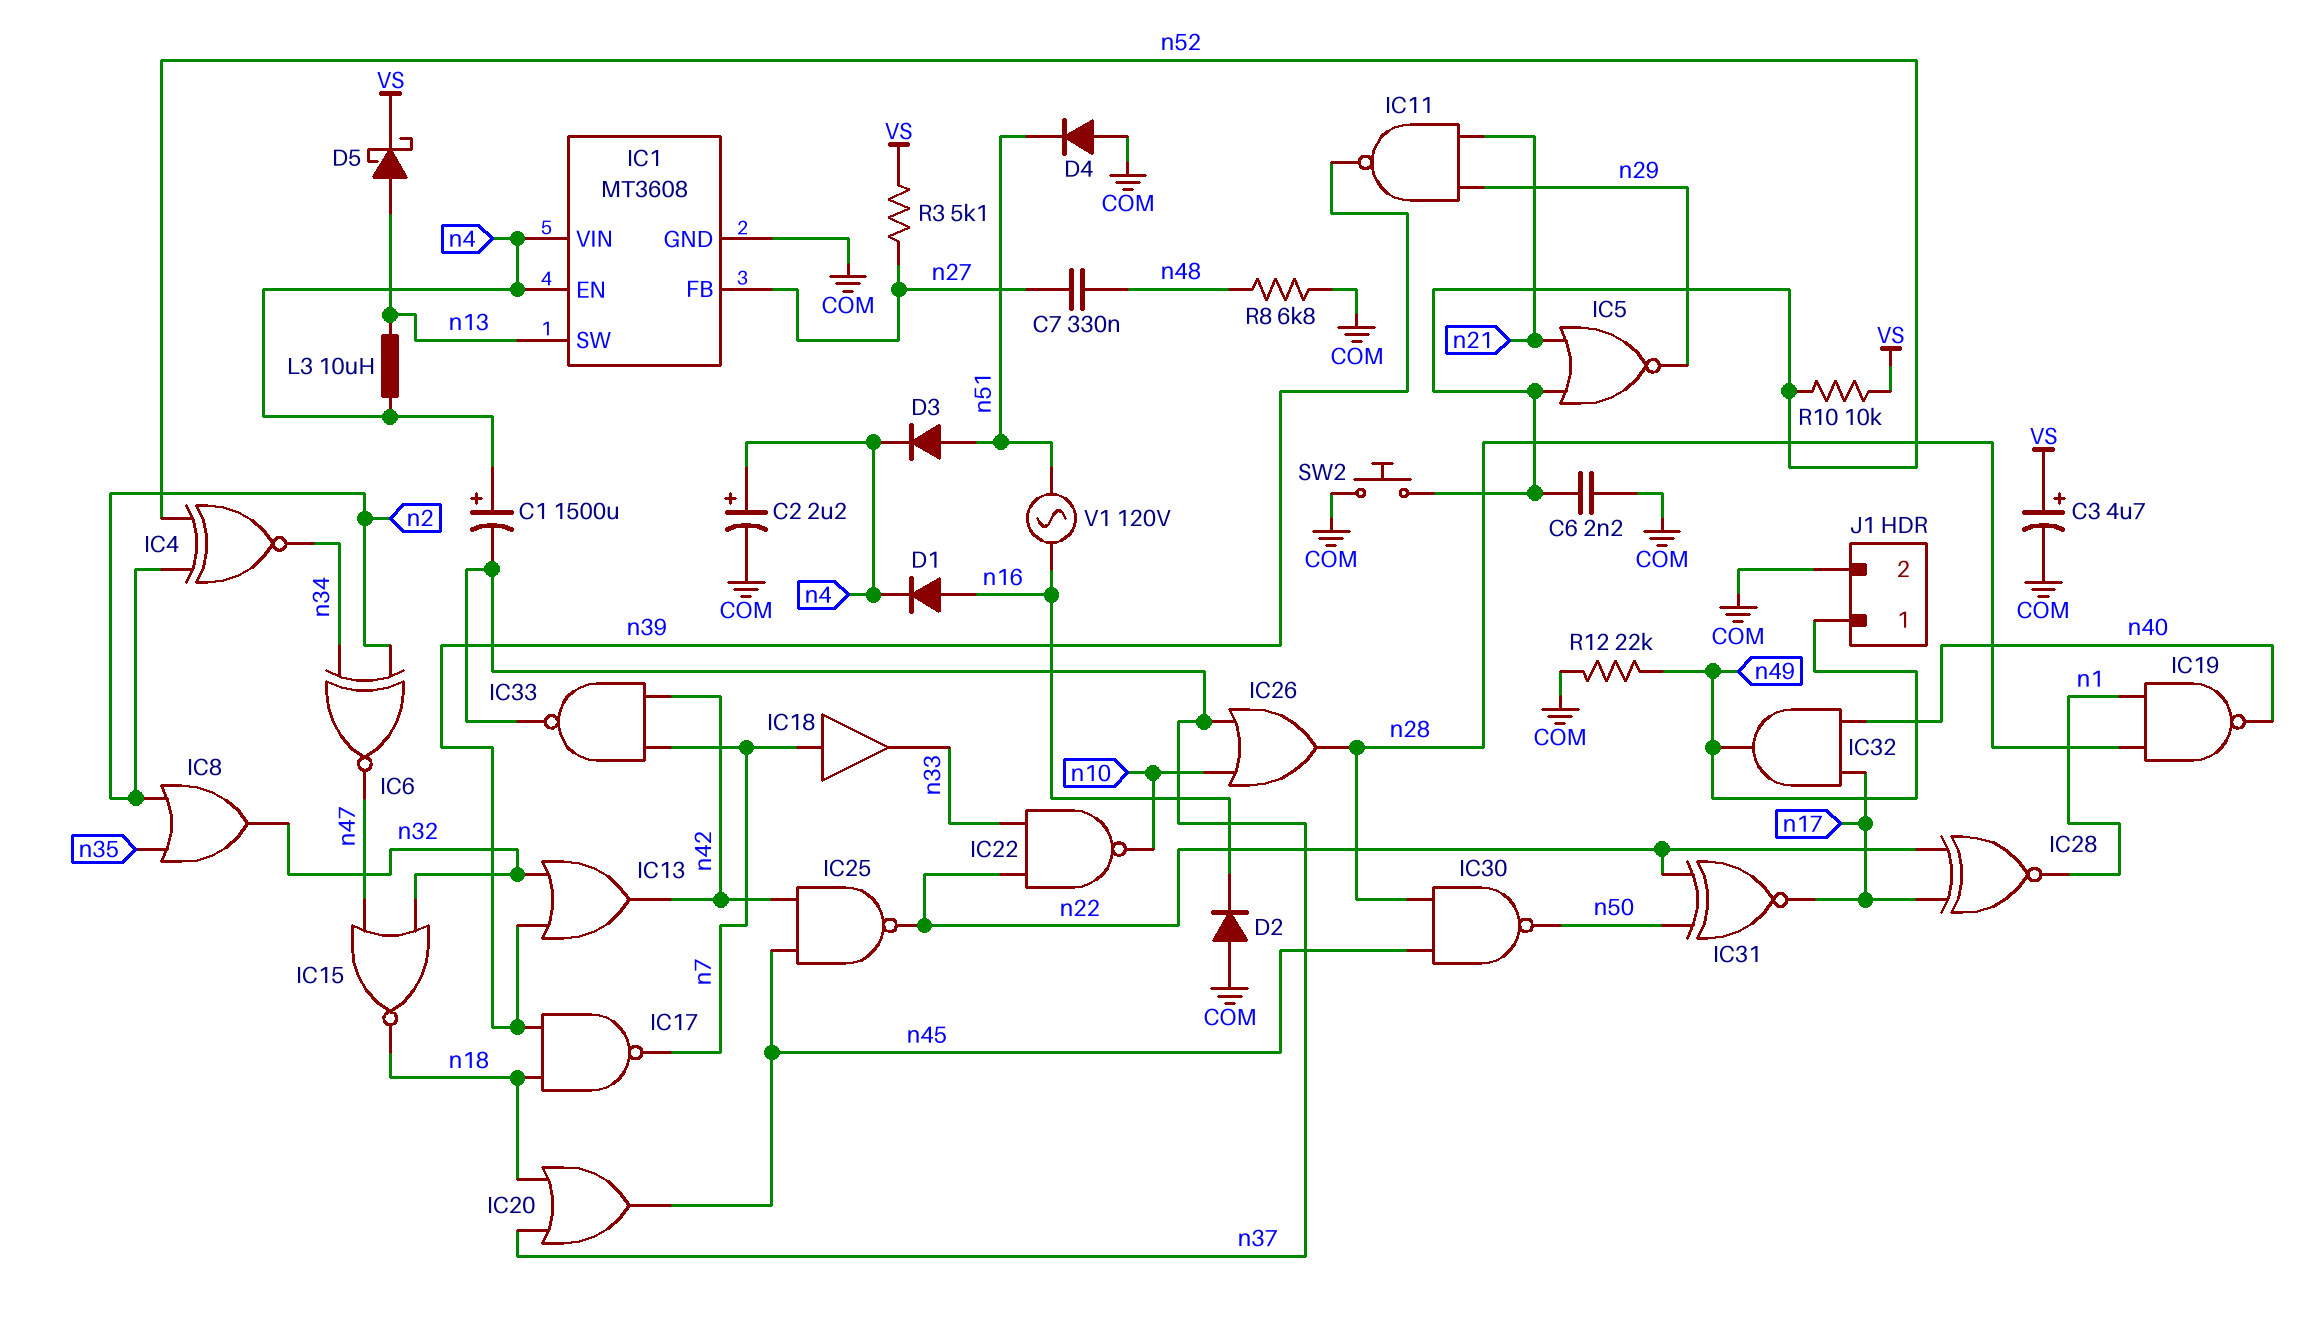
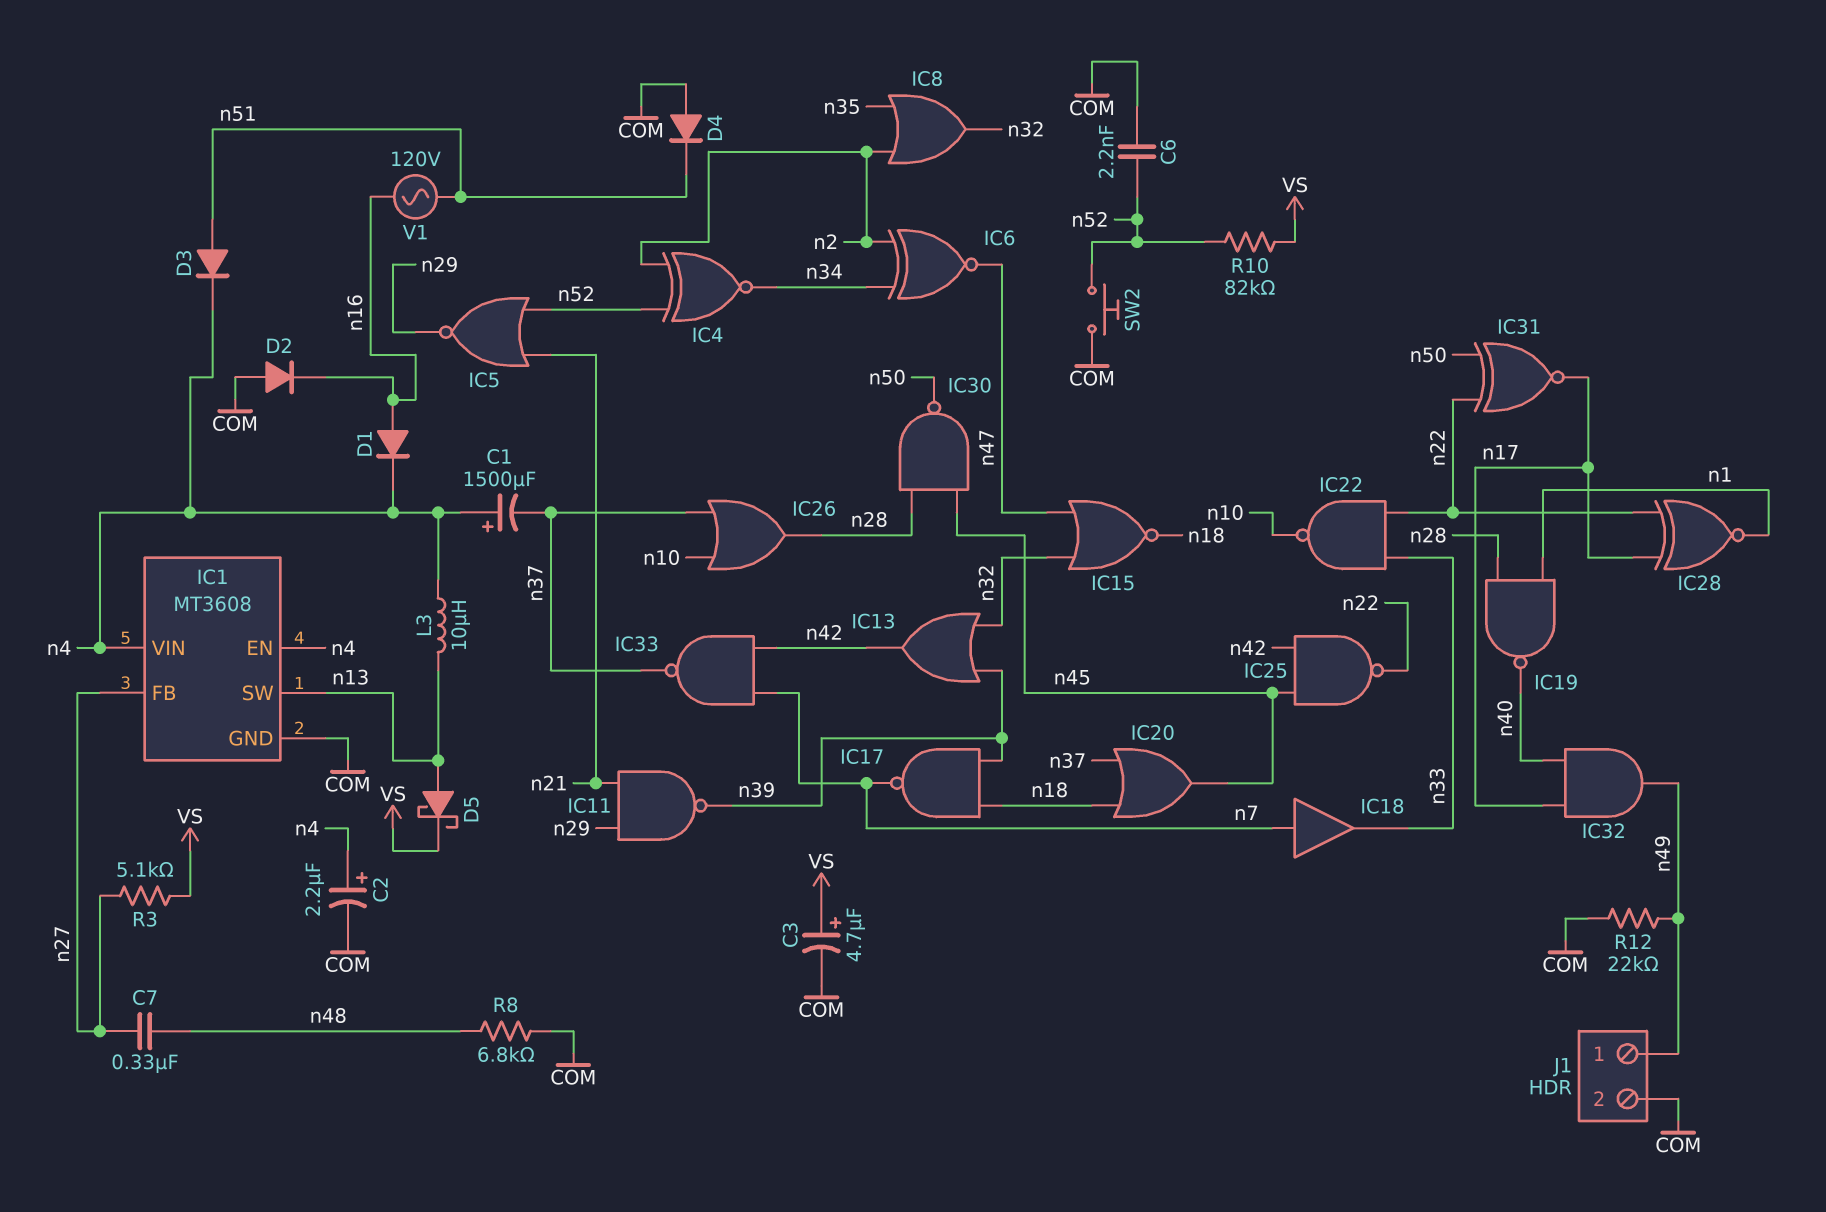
R10: 10k (VS, n52) -> 82k (VS, n52)

